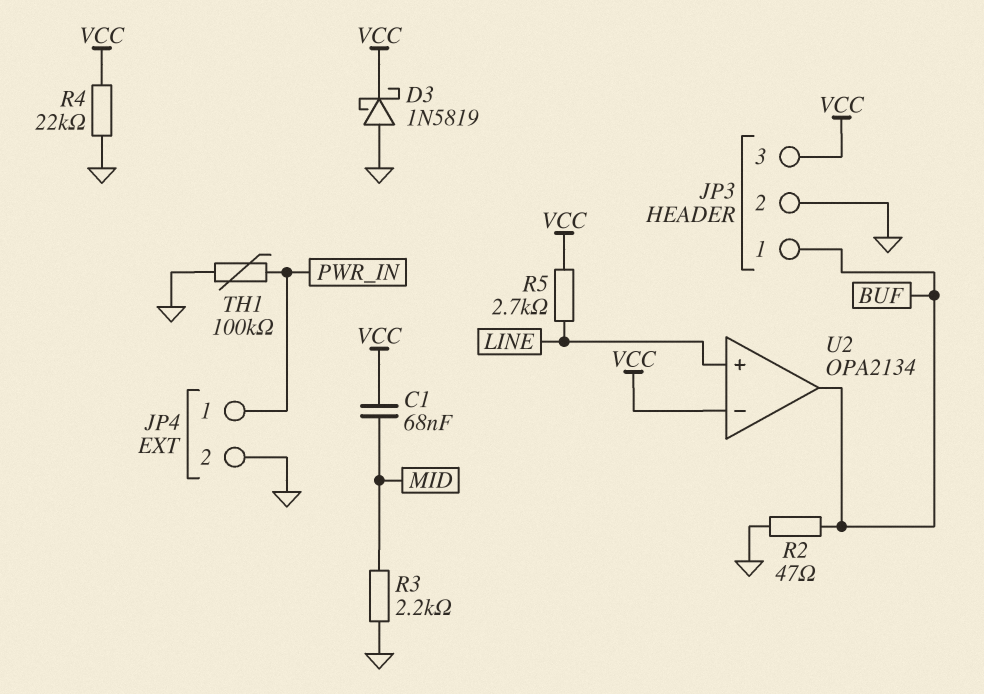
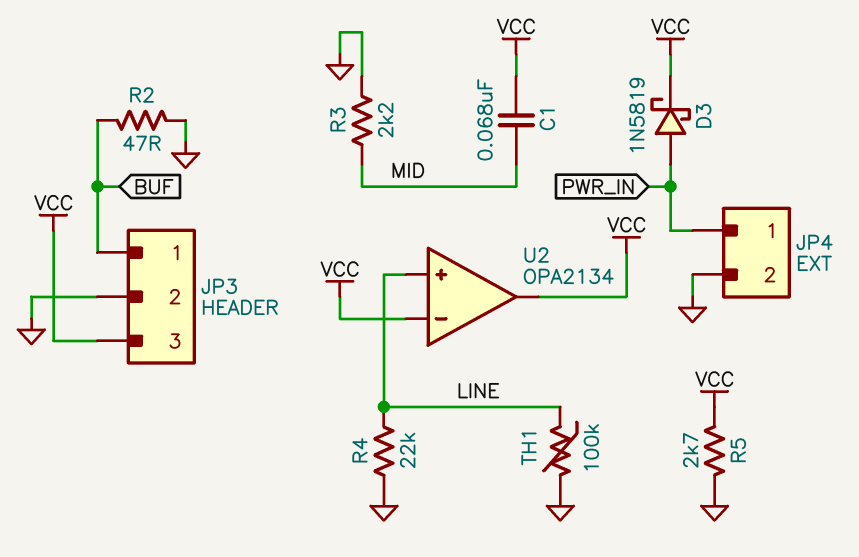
D3: schottky 1N5819 (A GND, K VCC) -> schottky 1N5819 (A PWR_IN, K VCC)
R4: 22k (GND, VCC) -> 22k (GND, LINE)
R5: 2.7k (LINE, VCC) -> 2.7k (GND, VCC)
TH1: 100k (GND, PWR_IN) -> 100k (GND, LINE)
U2 pin out: BUF -> VCC

